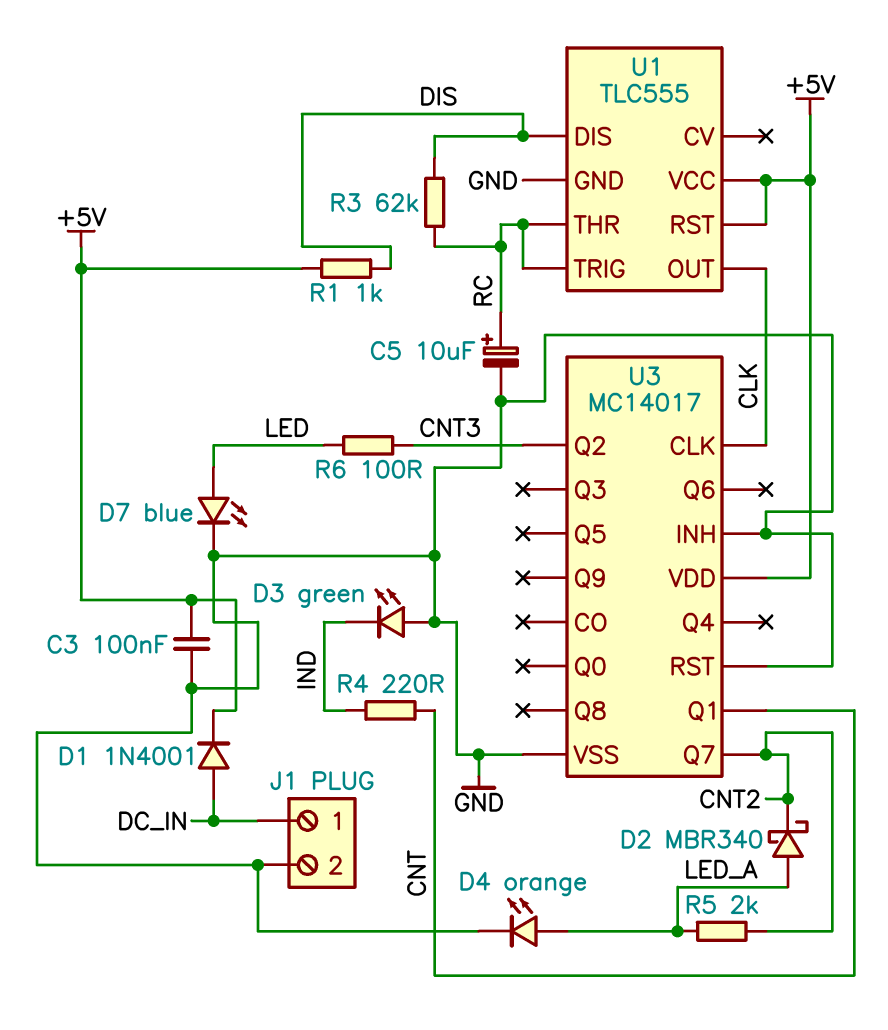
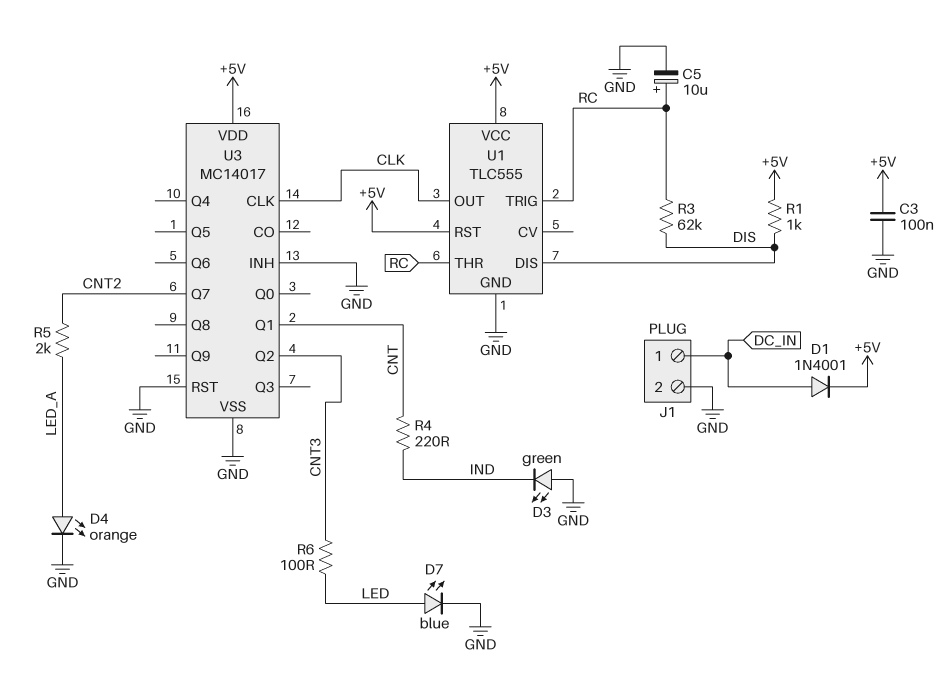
D2: schottky MBR340 (A LED_A, K CNT2) -> none

